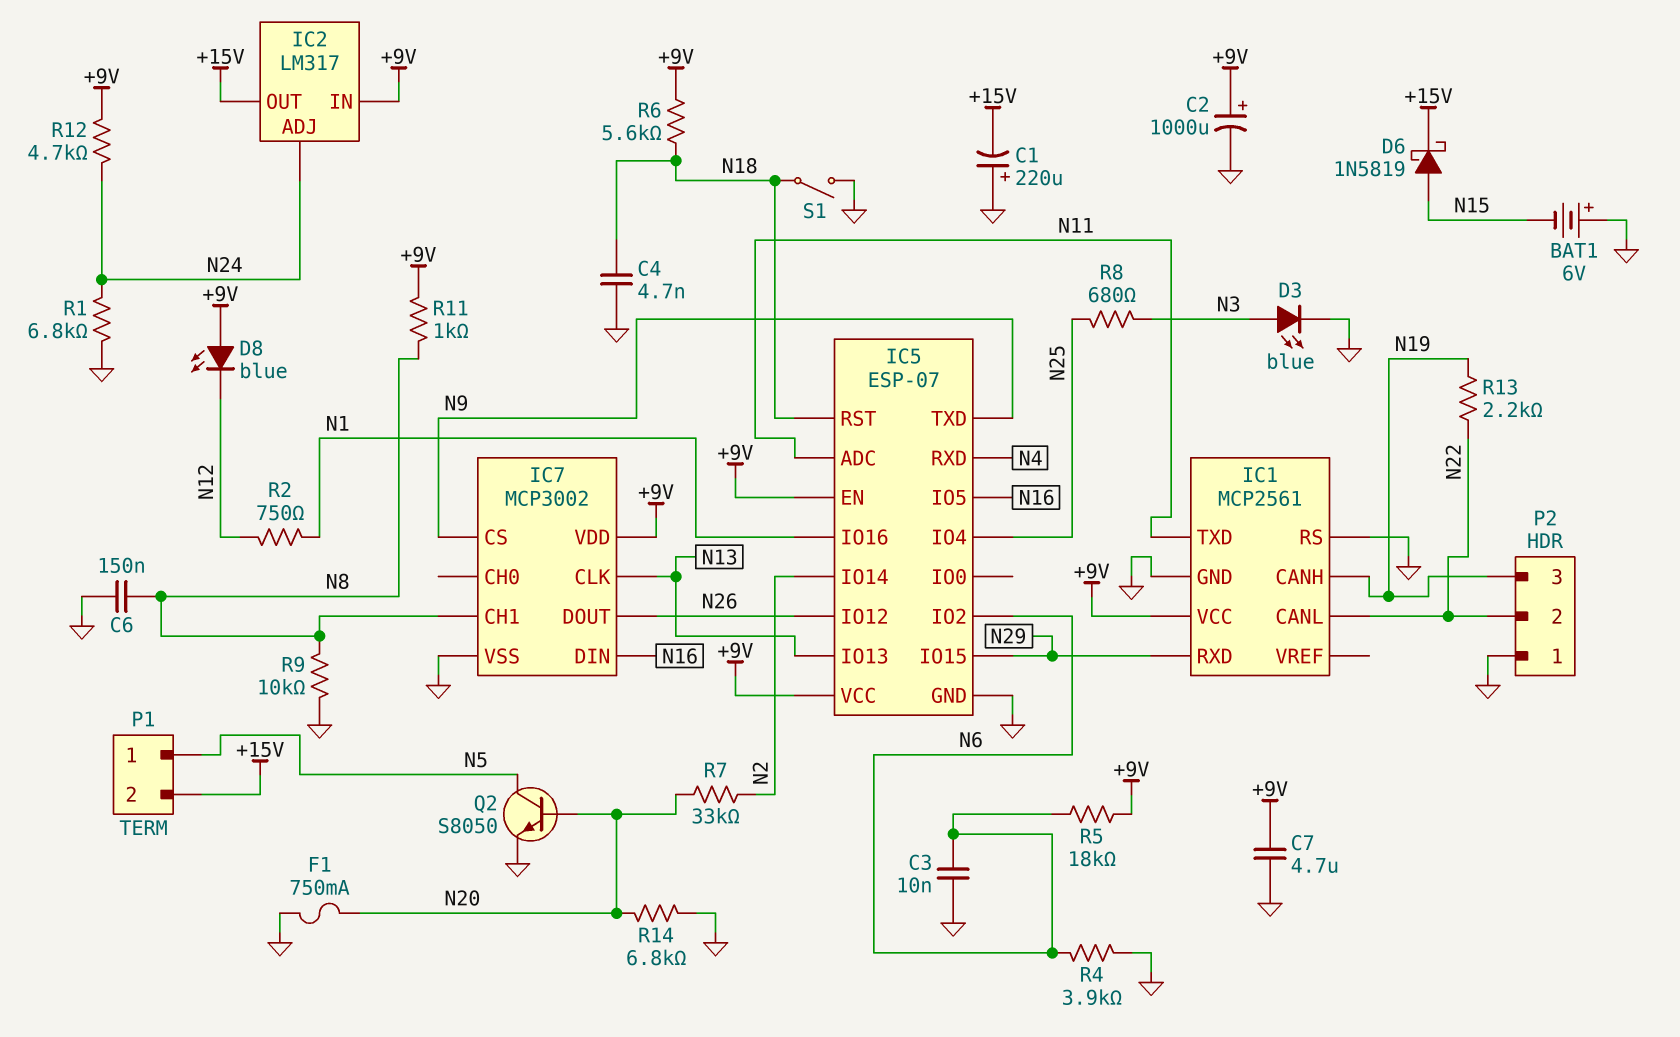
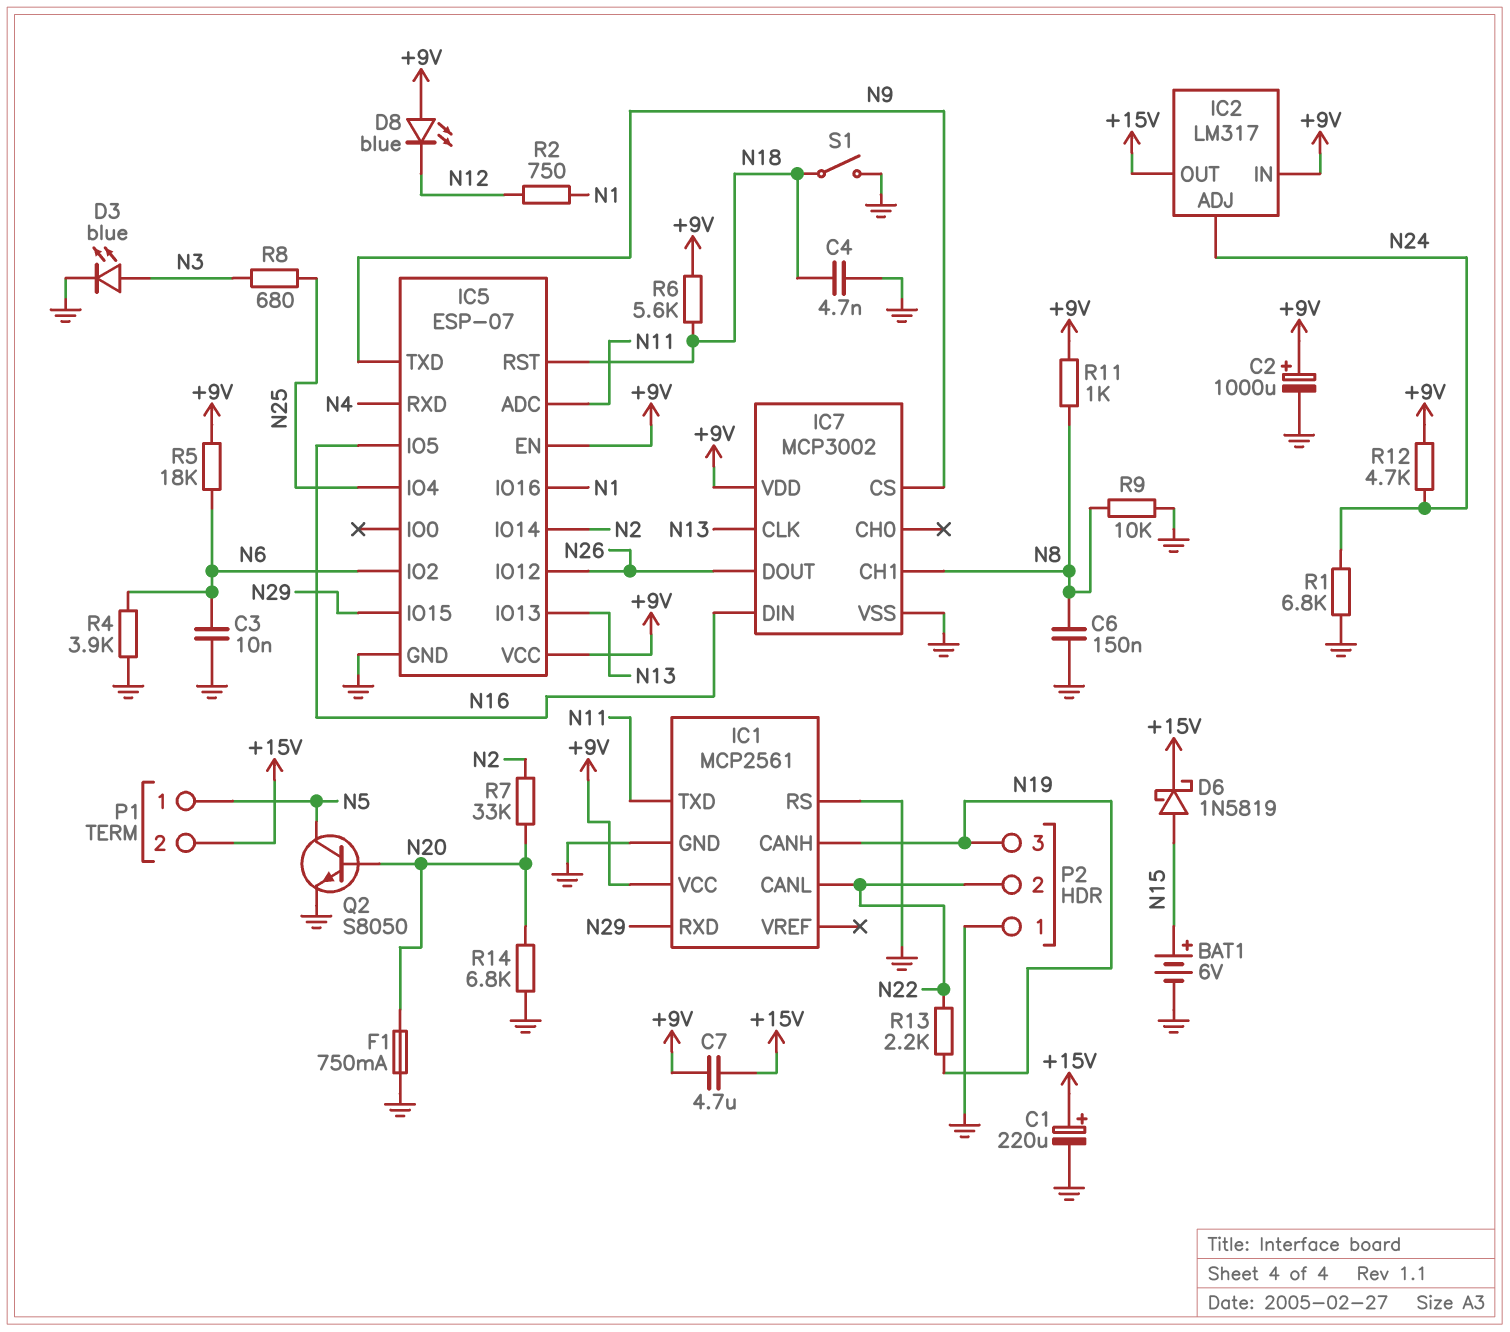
BAT1: 6V (plus GND, minus N15) -> 6V (plus N15, minus GND)
C1: 220uF (plus GND, minus +15V) -> 220uF (plus +15V, minus GND)
C7: 4.7uF (+9V, GND) -> 4.7uF (+9V, +15V)

